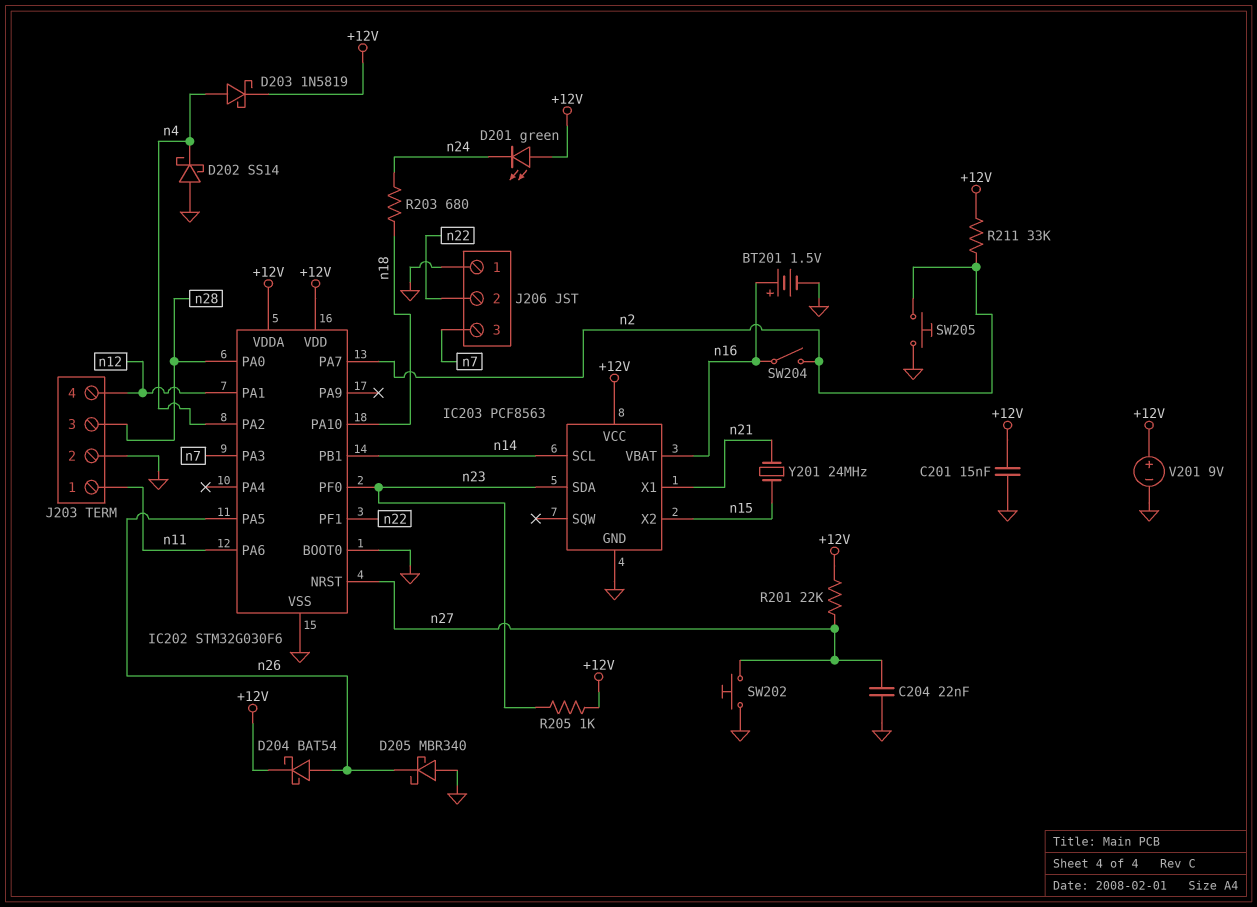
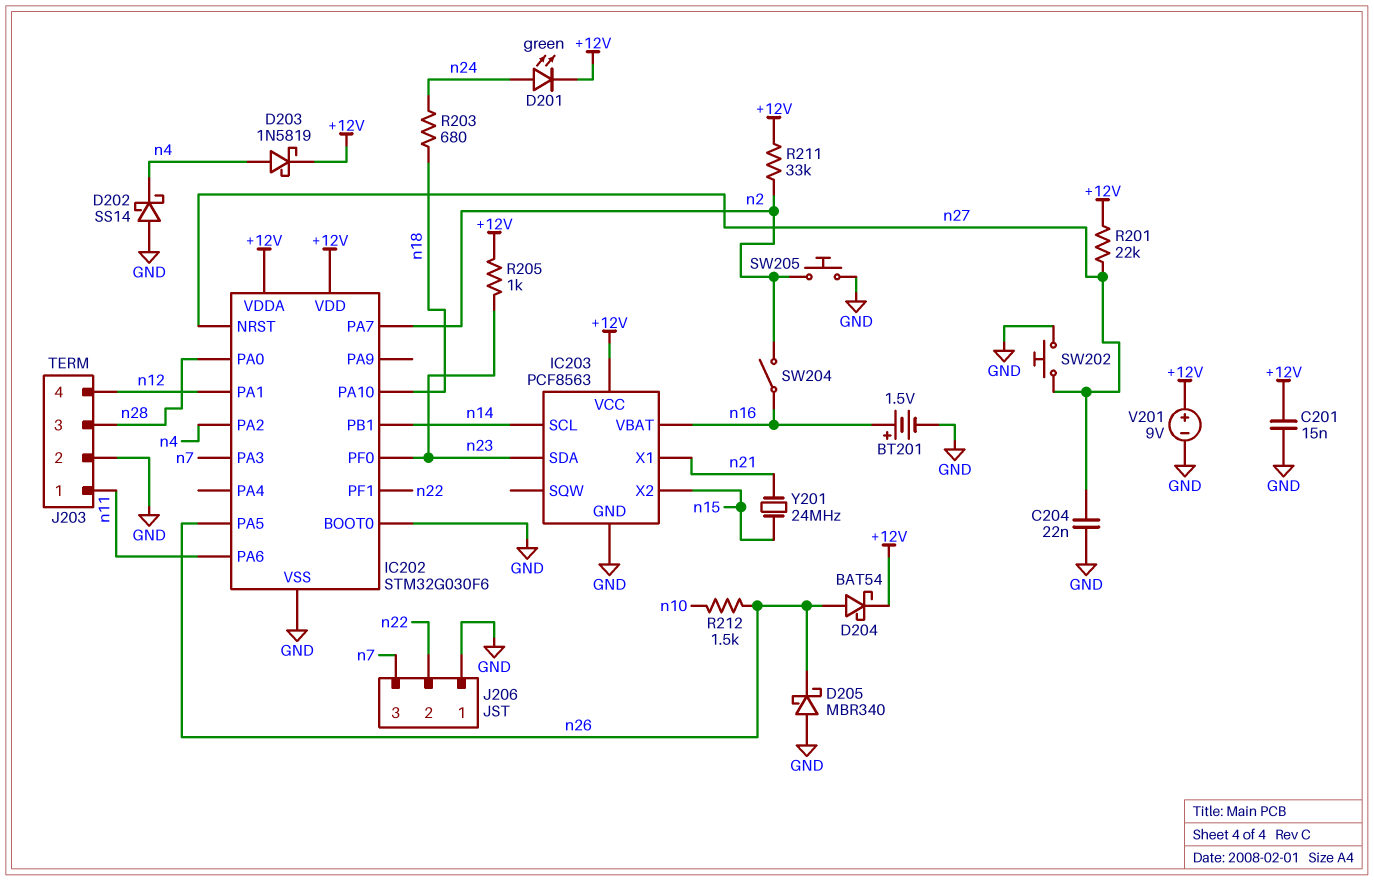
D201: LED green (A +12V, K n24) -> LED green (A n24, K +12V)
R212: none -> 1.5k (n10, n26)

